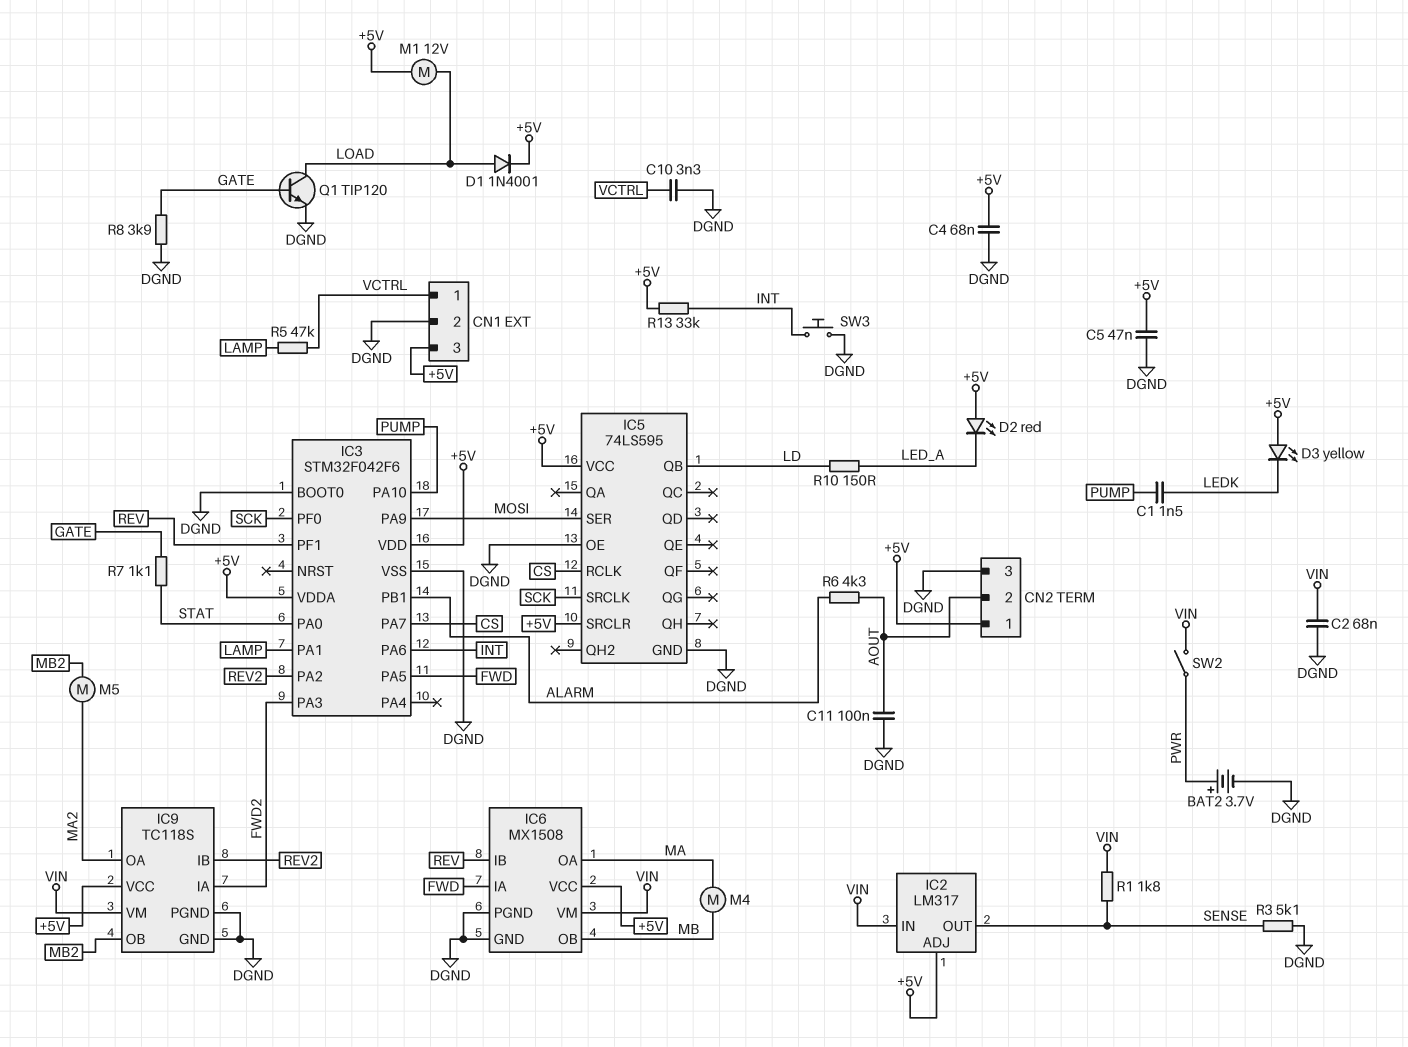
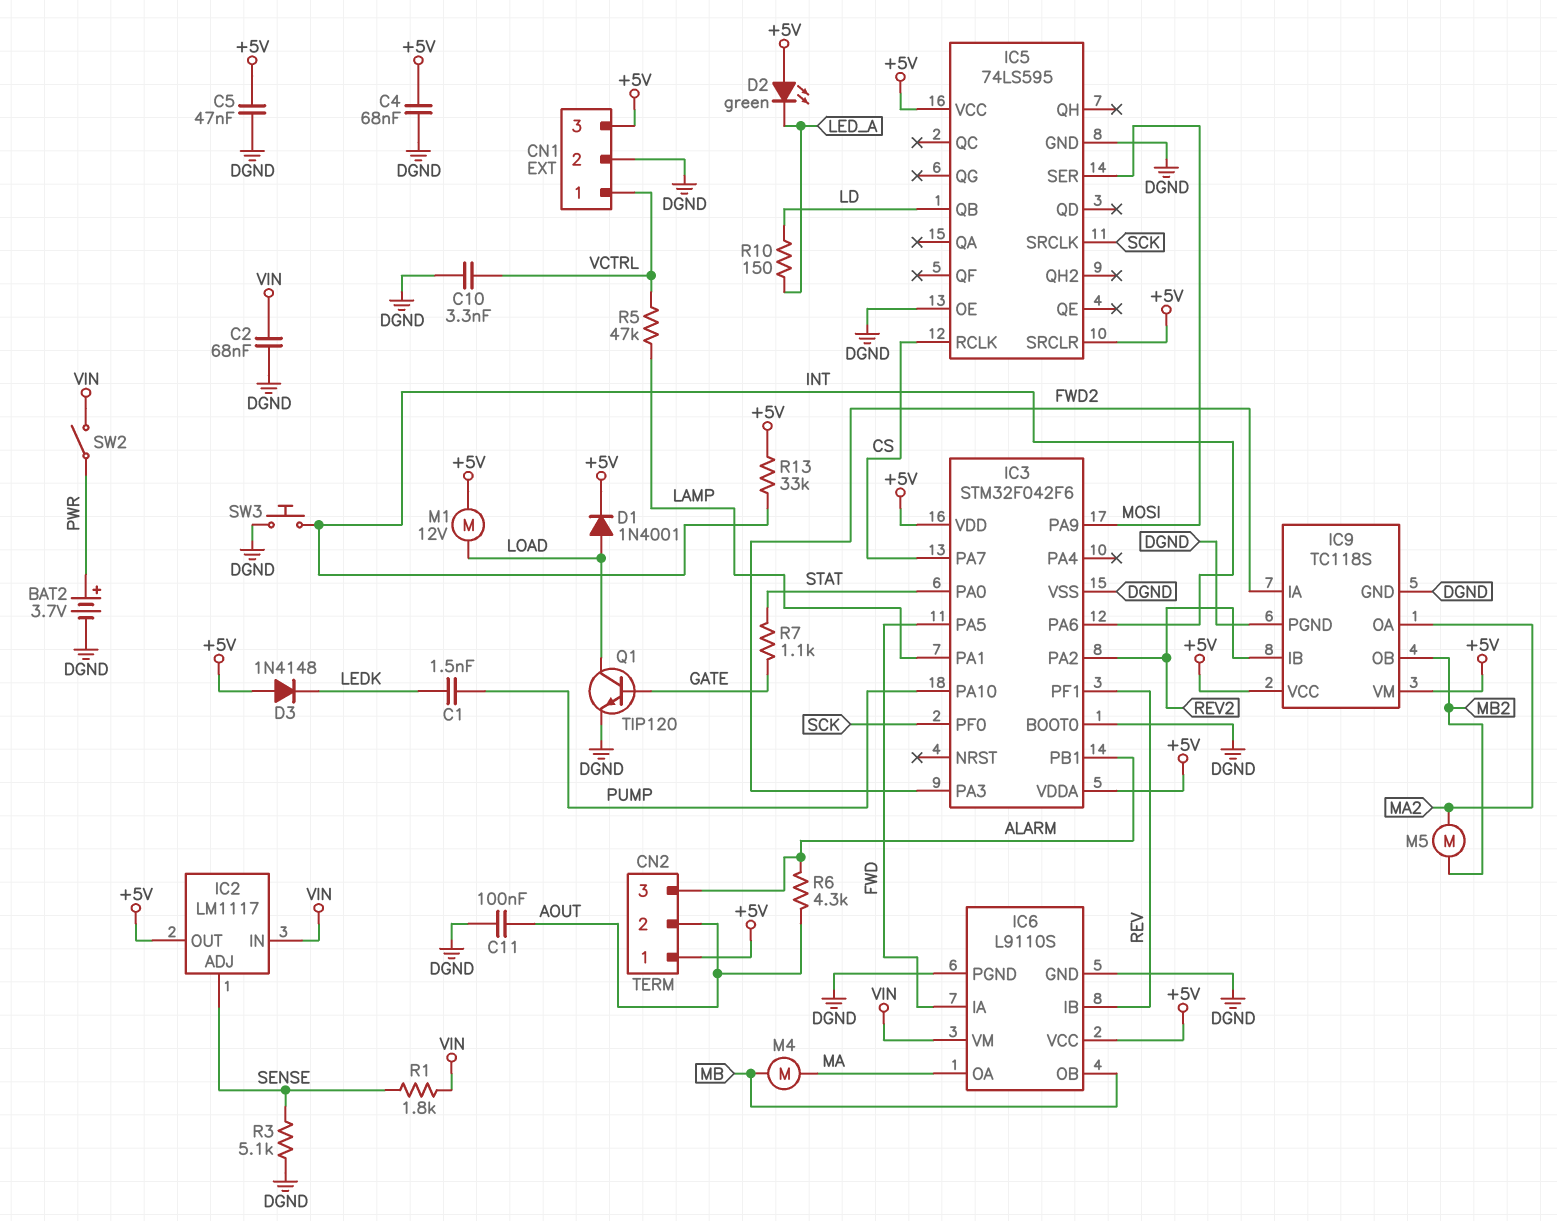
CN2 pin 3: DGND -> ALARM
D2: LED red (A +5V, K LED_A) -> LED green (A +5V, K LED_A)
D3: LED yellow (A +5V, K LEDK) -> diode 1N4148 (A +5V, K LEDK)
IC2: LM317 -> LM1117
IC2 pin ADJ: +5V -> SENSE
IC2 pin OUT: SENSE -> +5V
IC6: MX1508 -> L9110S
IC9 pin VM: VIN -> +5V
R8: 3.9k (DGND, GATE) -> none

